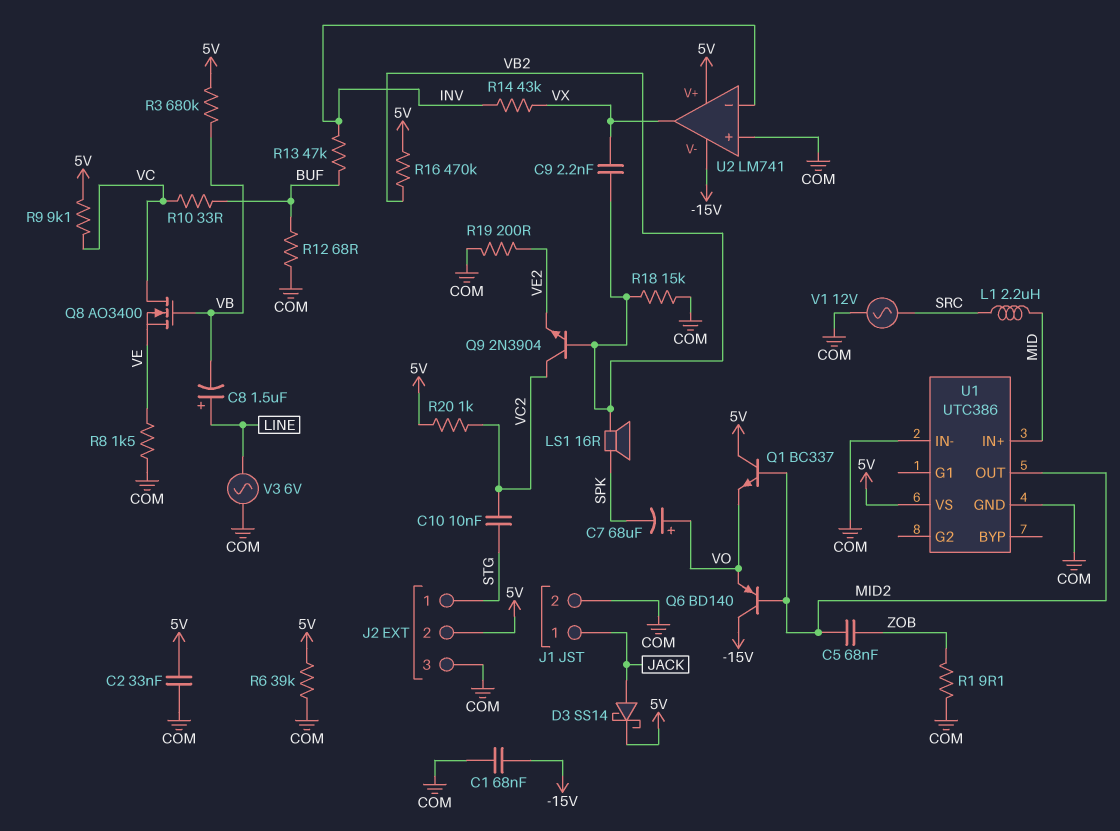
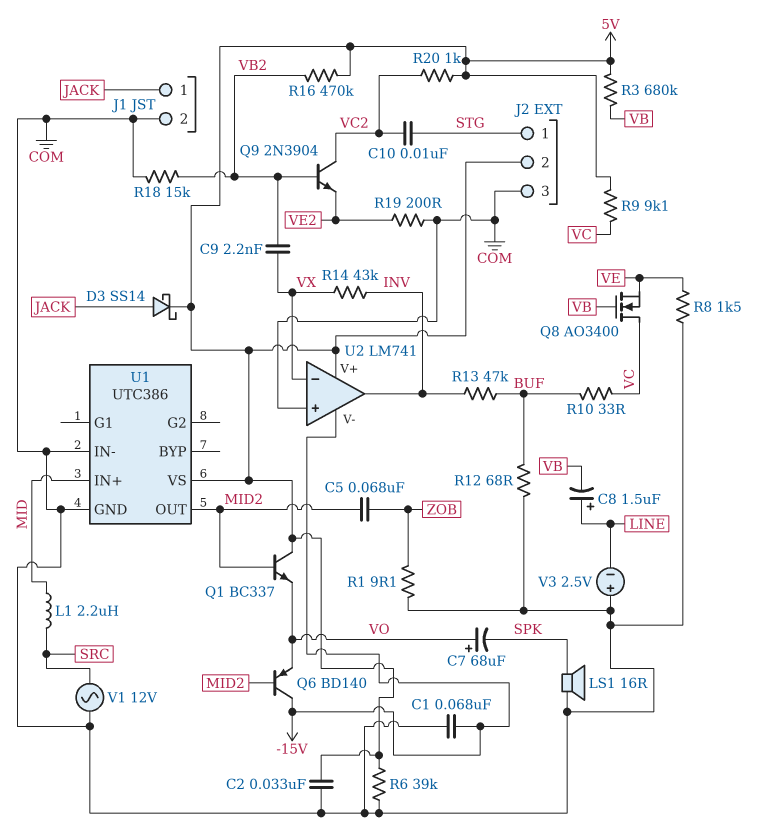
LS1: speaker 16R (SPK, VB2) -> speaker 16R (COM, SPK)
U2 pin in-: INV -> VX
U2 pin out: VX -> INV
V3: AC 6V (COM, LINE) -> 2.5V (plus COM, minus LINE)

